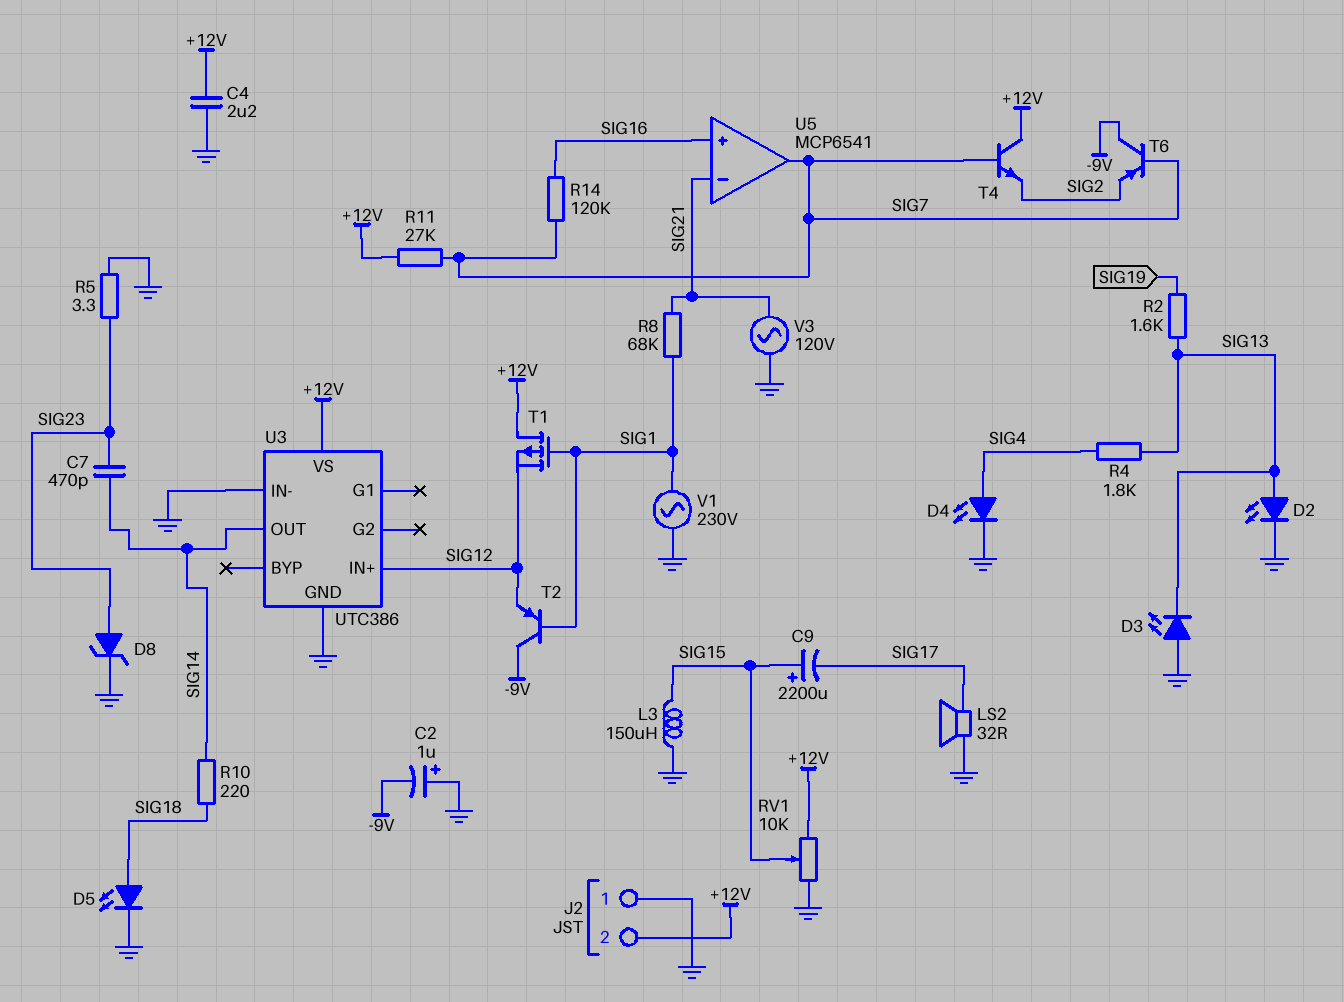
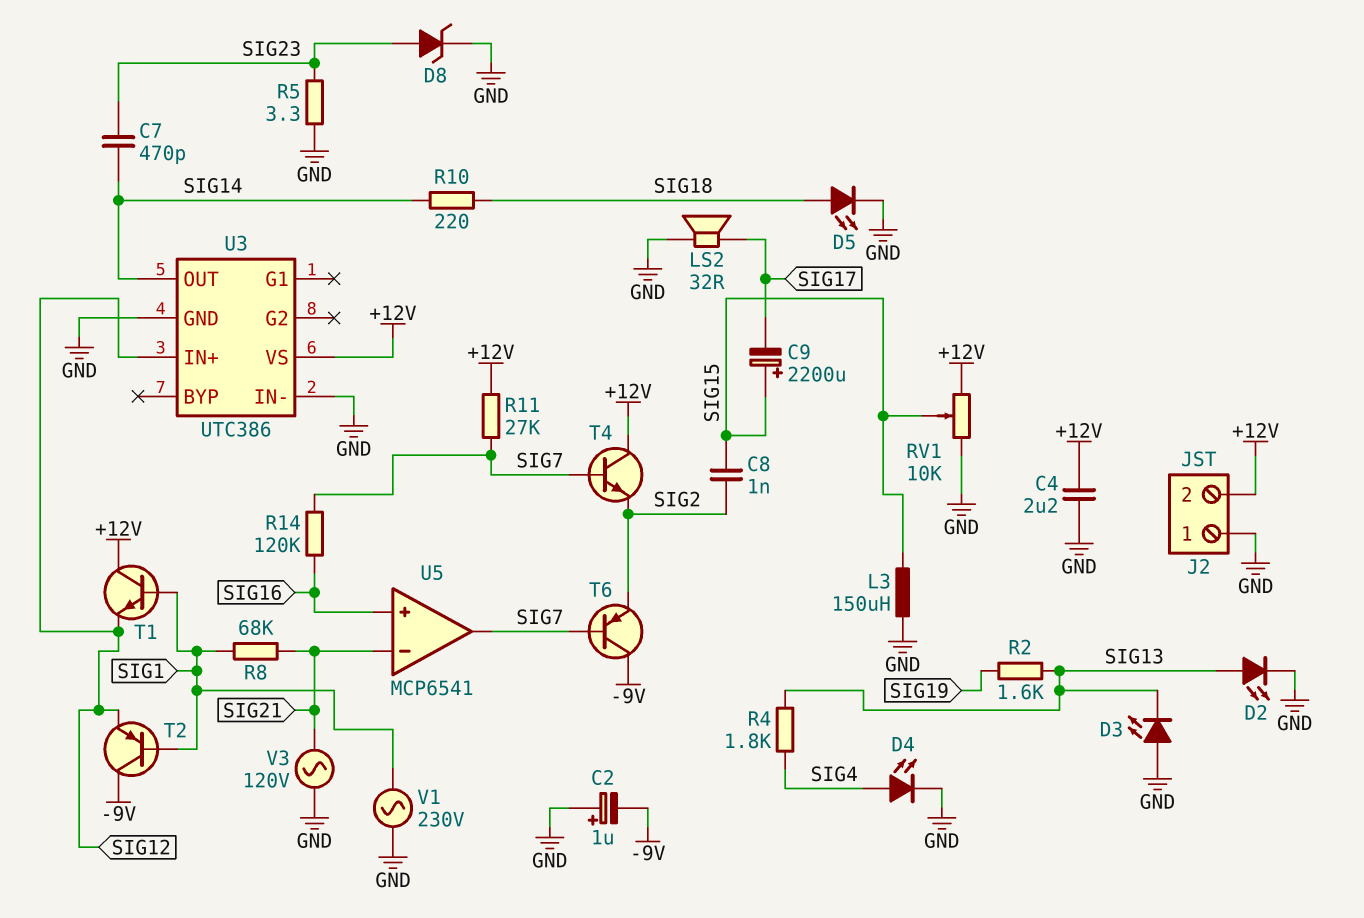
C8: none -> 1nF (SIG2, SIG15)
T1: PMOS (G SIG1, D +12V, S SIG12) -> NPN (B SIG1, C +12V, E SIG12)

